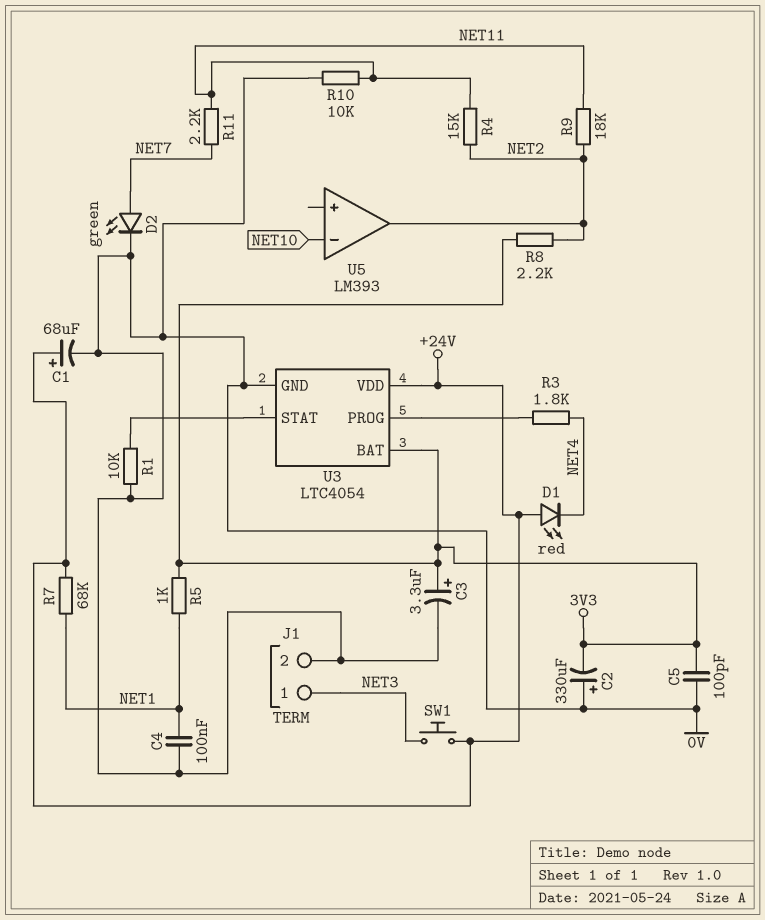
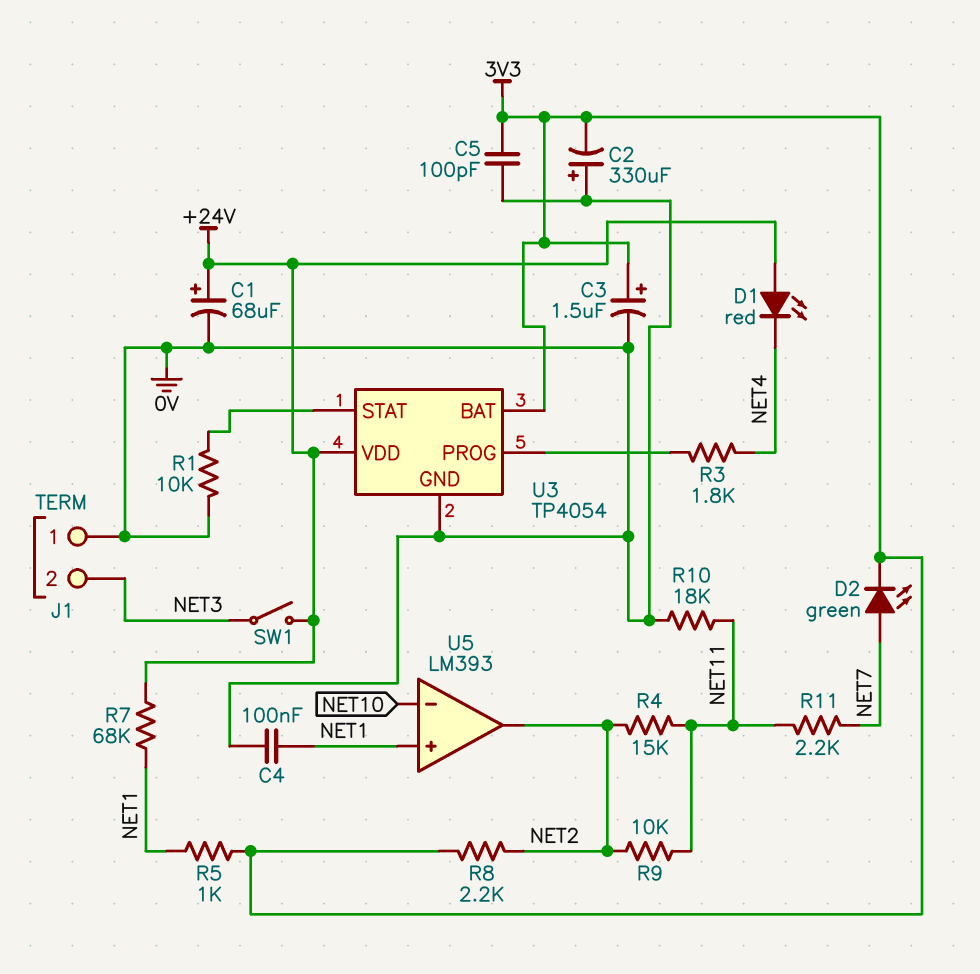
C3: 3.3uF (plus 3V3, minus 0V) -> 1.5uF (plus 3V3, minus 0V)
D2: LED green (A NET7, K 0V) -> LED green (A NET7, K 3V3)
J1 pin 1: NET3 -> 0V
J1 pin 2: 0V -> NET3
R9: 18k (NET2, NET11) -> 10k (NET2, NET11)
R10: 10k (0V, NET11) -> 18k (0V, NET11)
SW1: button (+24V, NET3) -> switch (+24V, NET3)
U3: LTC4054 -> TP4054
U5 pin in+: none -> NET1

